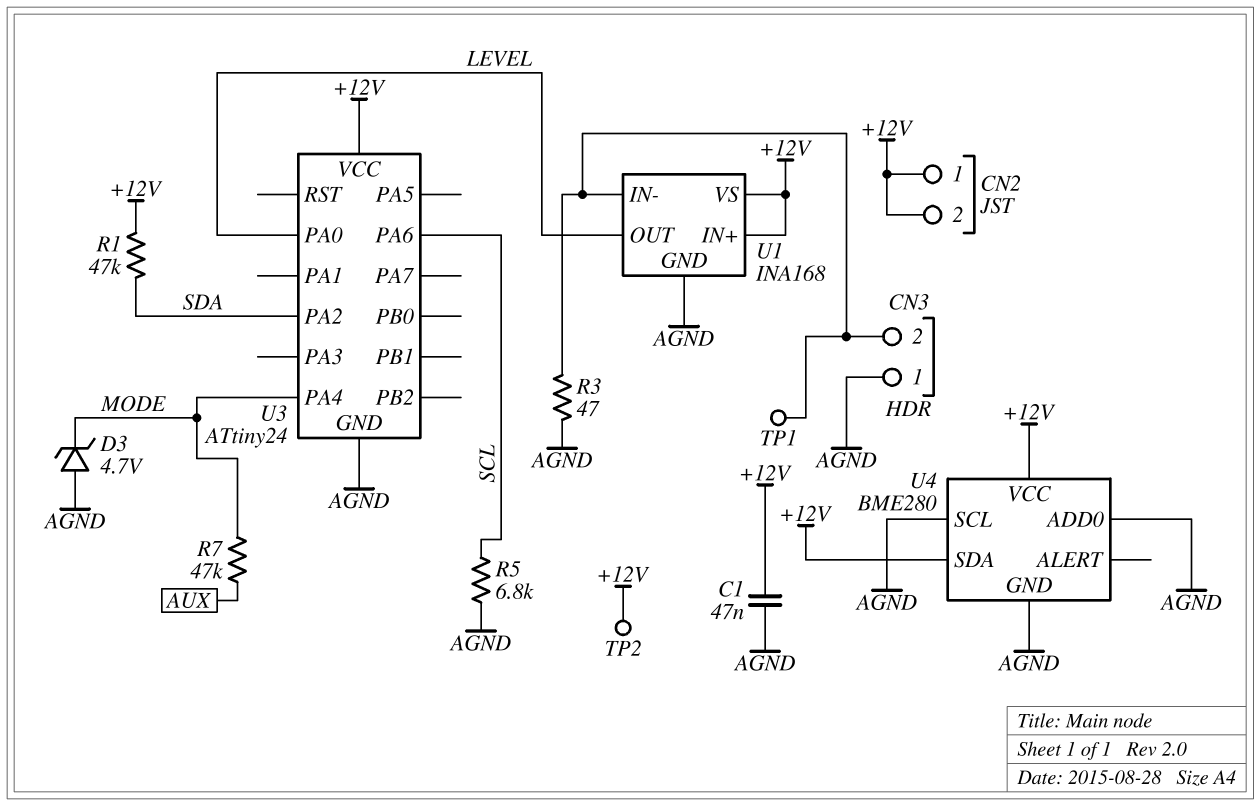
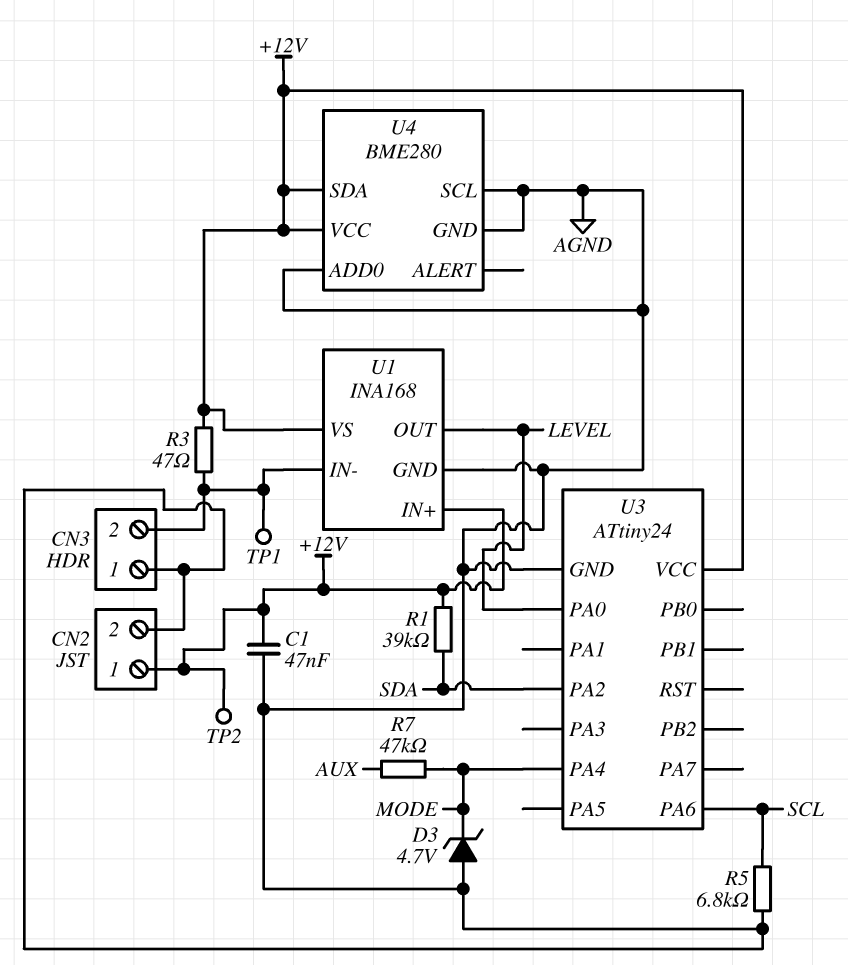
CN2 pin 2: +12V -> AGND
R1: 47k (+12V, SDA) -> 39k (+12V, SDA)
R3: 47 (AGND, CN3/2) -> 47 (+12V, CN3/2)

